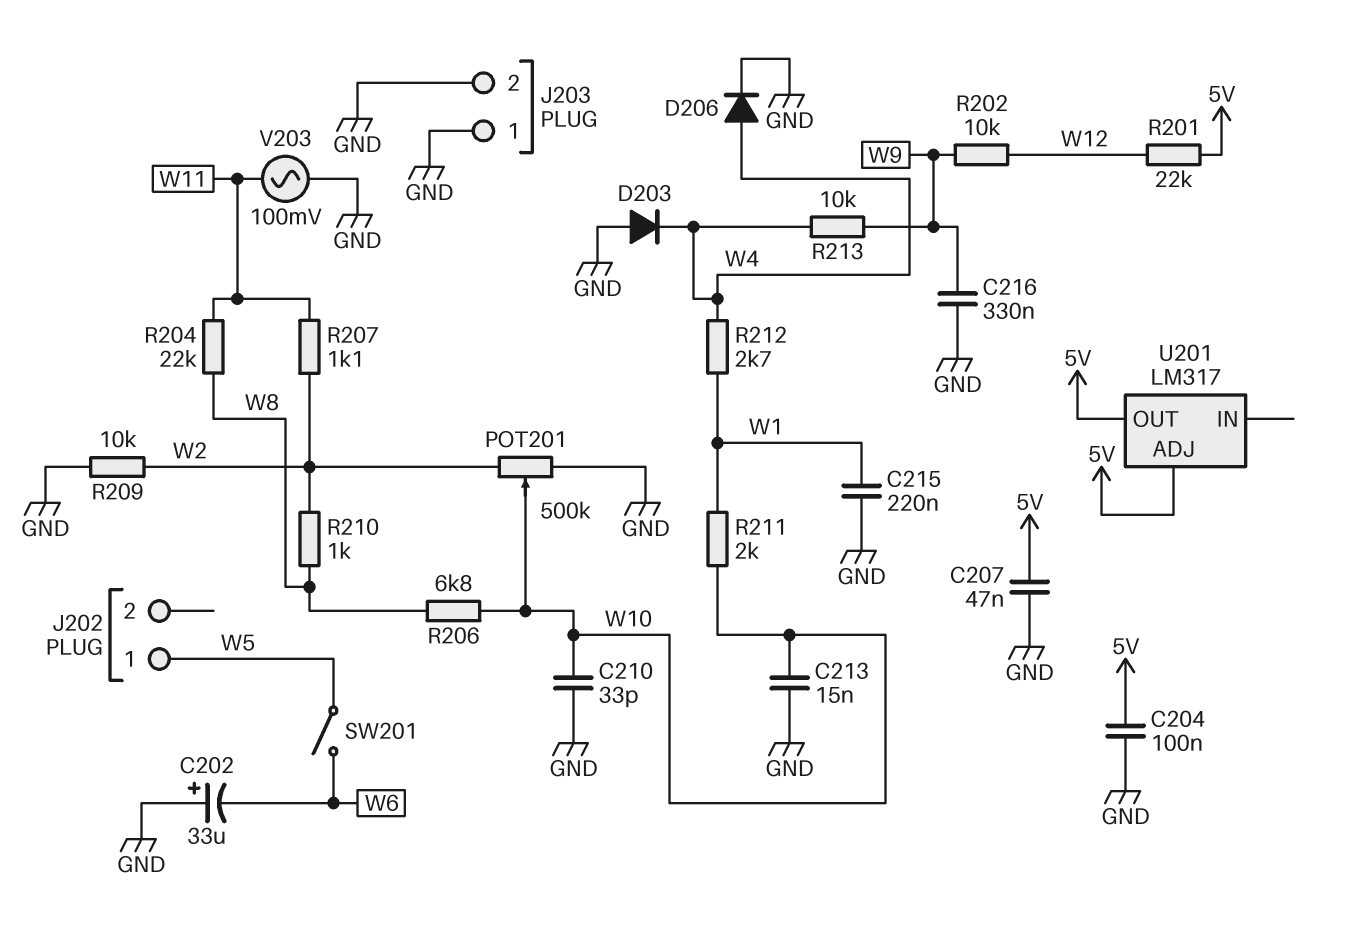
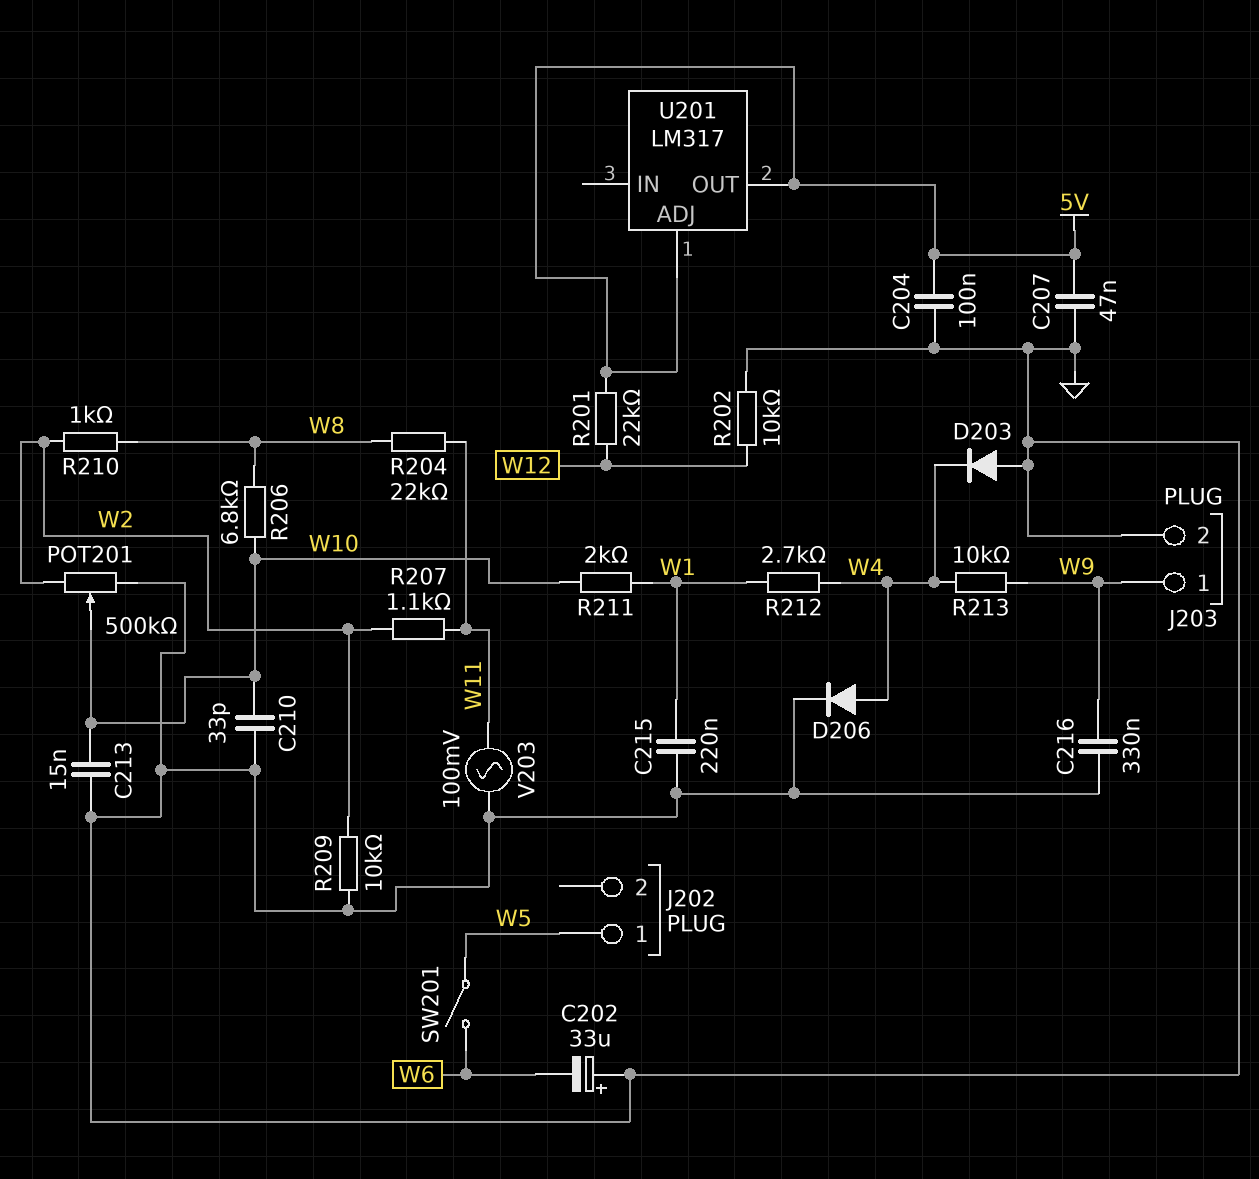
J203 pin 1: GND -> W9
R202: 10k (W9, W12) -> 10k (GND, W12)

